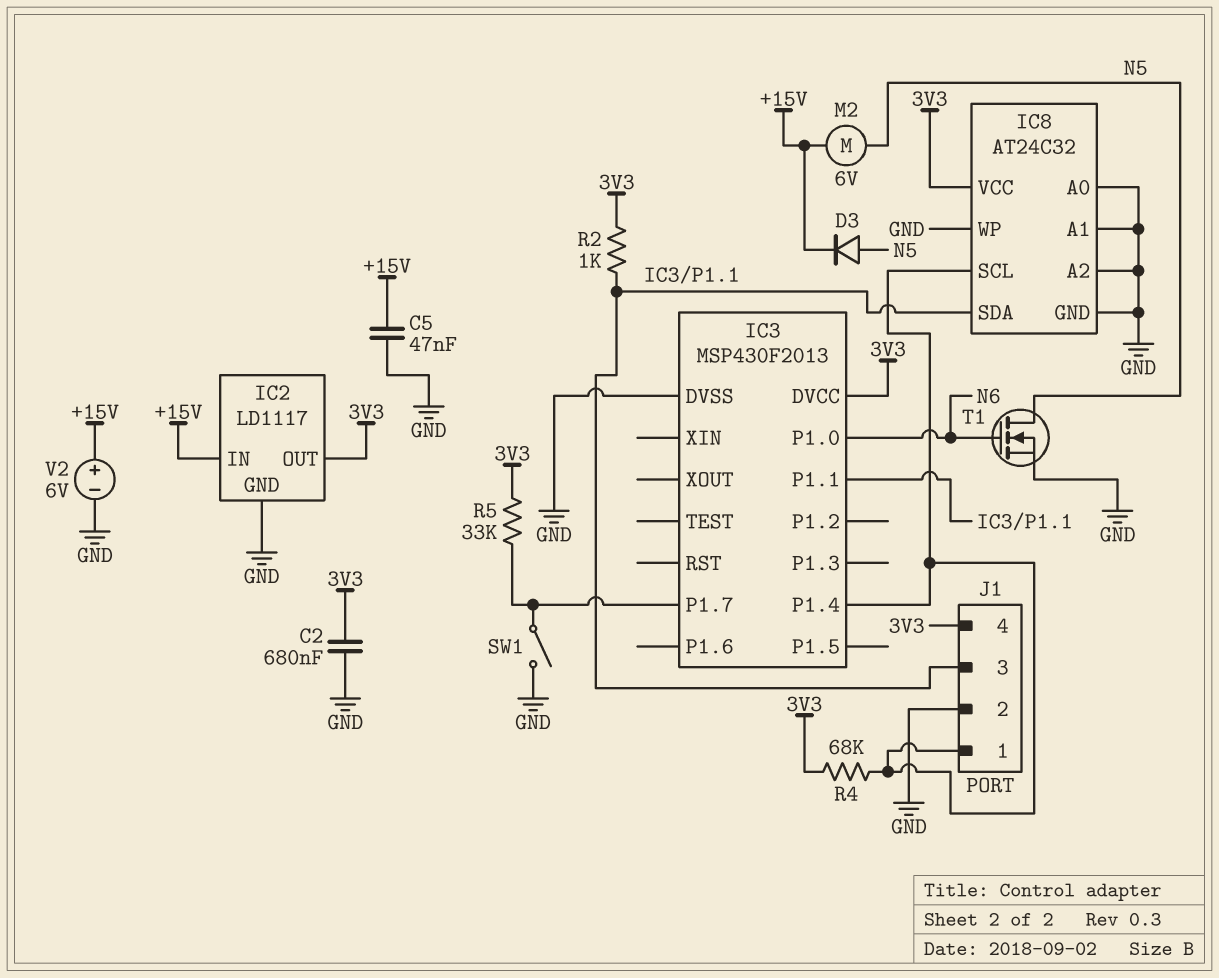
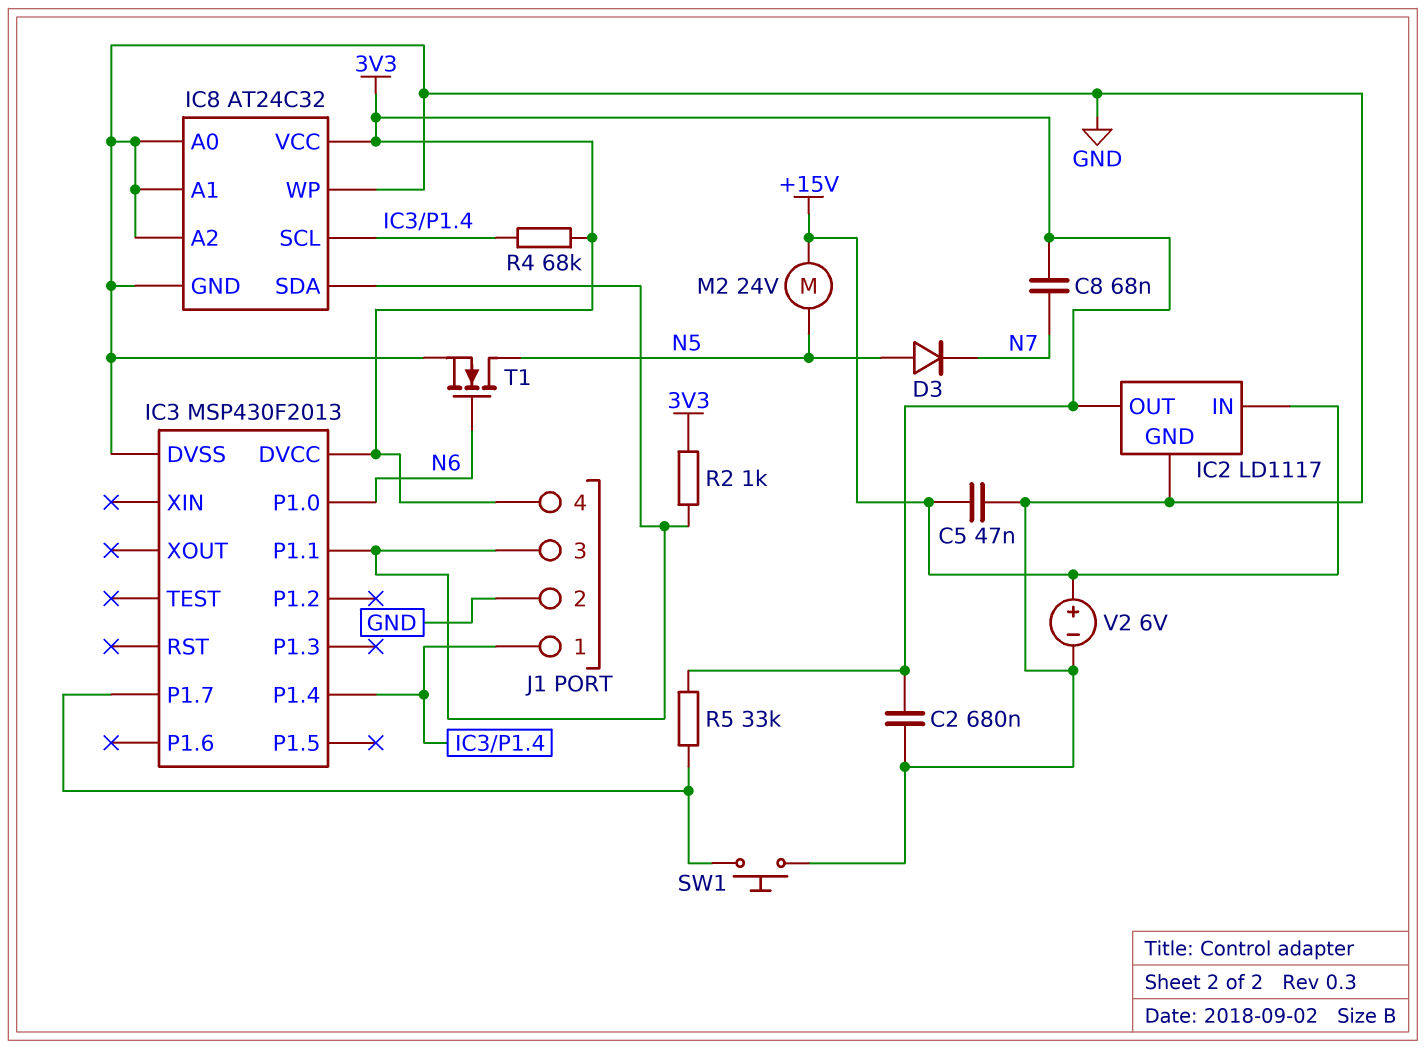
C8: none -> 68nF (3V3, N7)
D3: diode (A N5, K +15V) -> diode (A N5, K N7)
M2: motor 6V (+15V, N5) -> motor 24V (+15V, N5)
SW1: switch (GND, IC3/P1.7) -> button (GND, IC3/P1.7)

